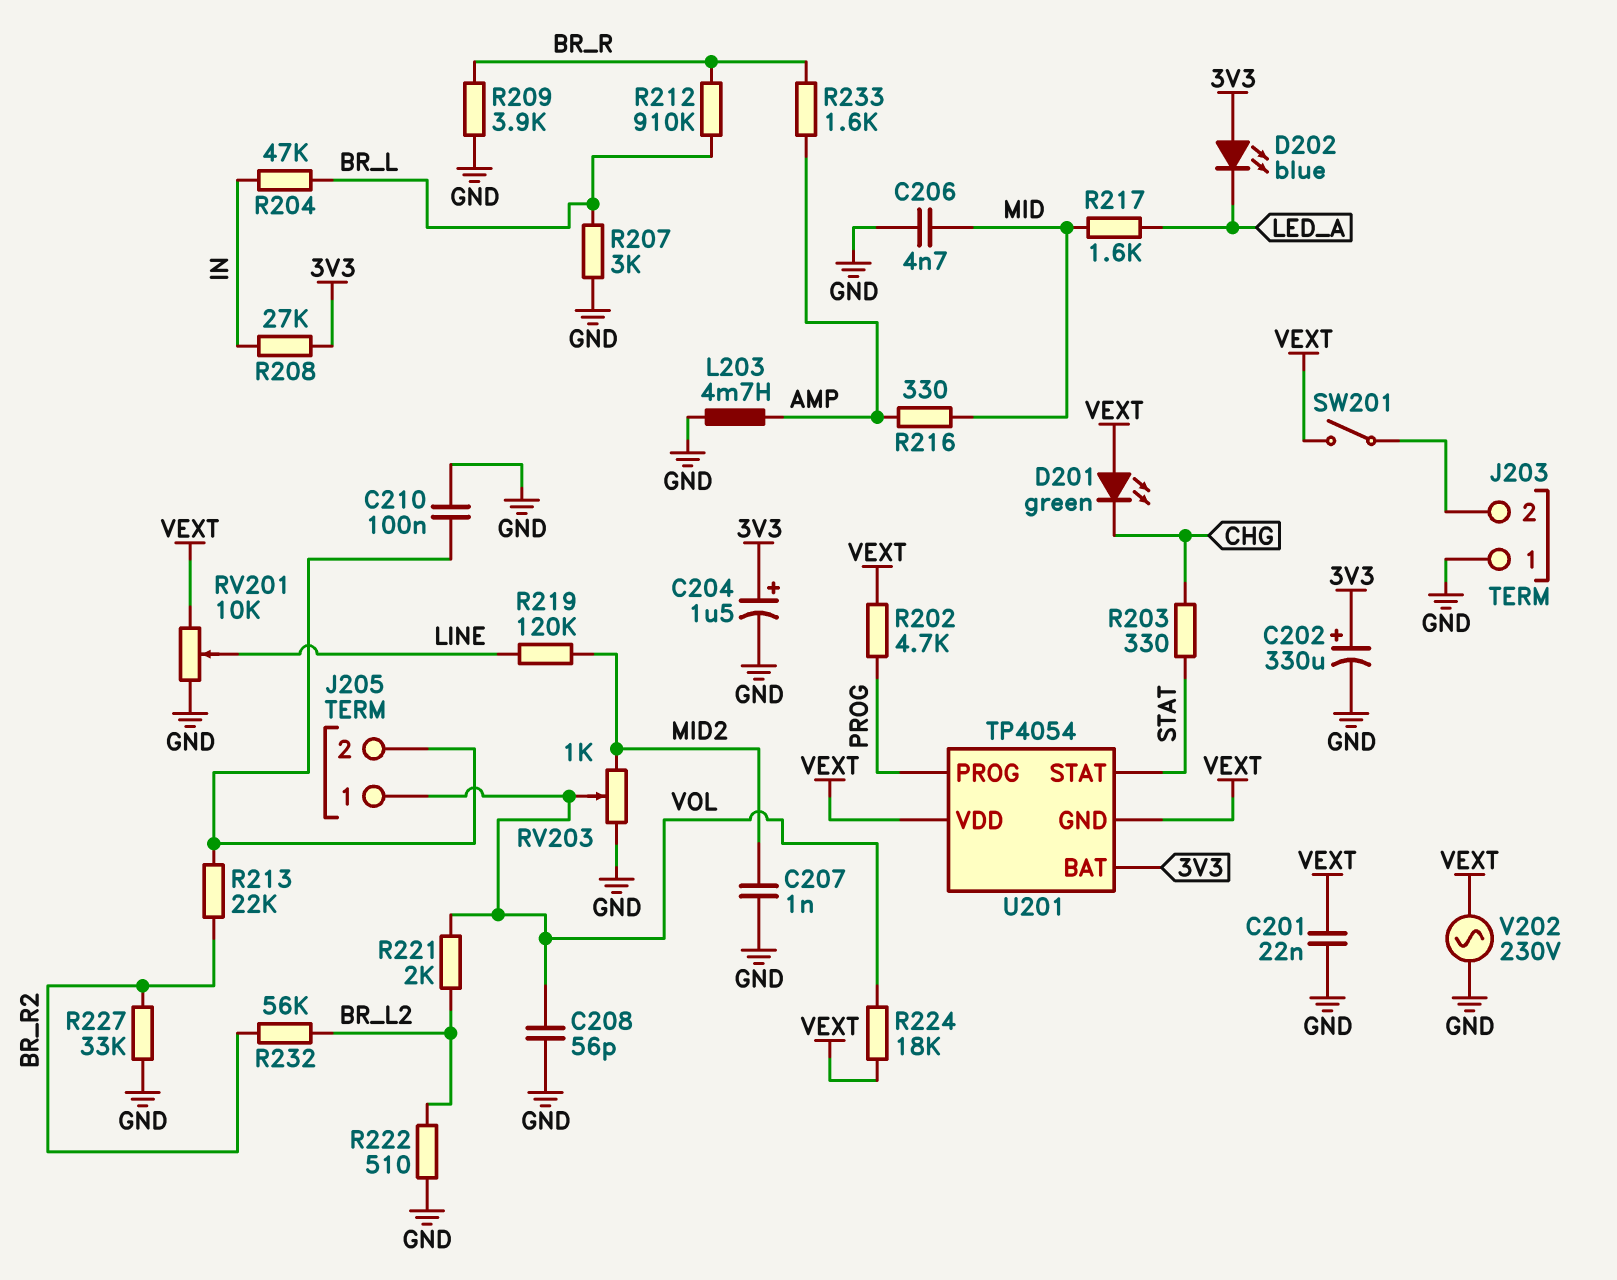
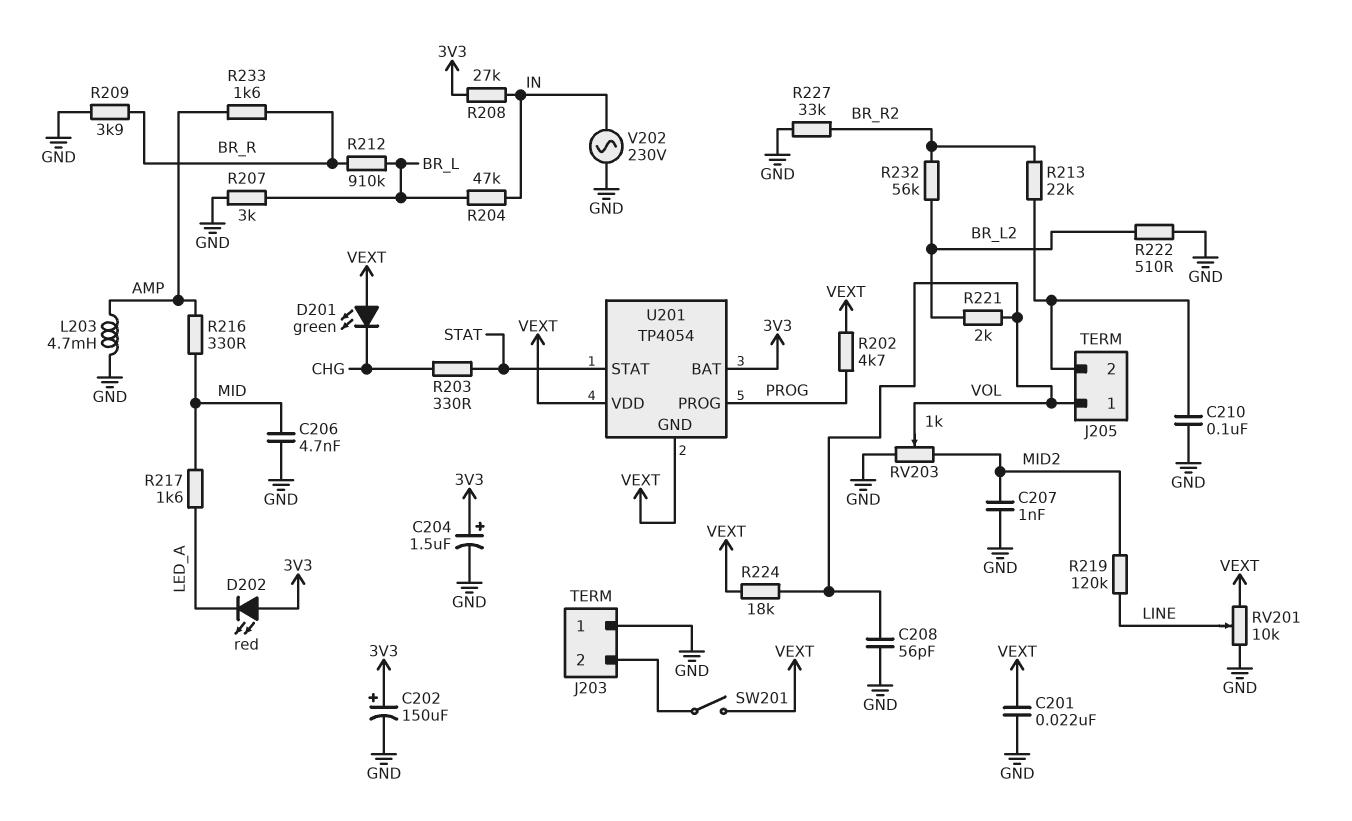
C202: 330uF (plus 3V3, minus GND) -> 150uF (plus 3V3, minus GND)
D202: LED blue (A 3V3, K LED_A) -> LED red (A 3V3, K LED_A)
V202: AC 230V (GND, VEXT) -> AC 230V (GND, IN)

